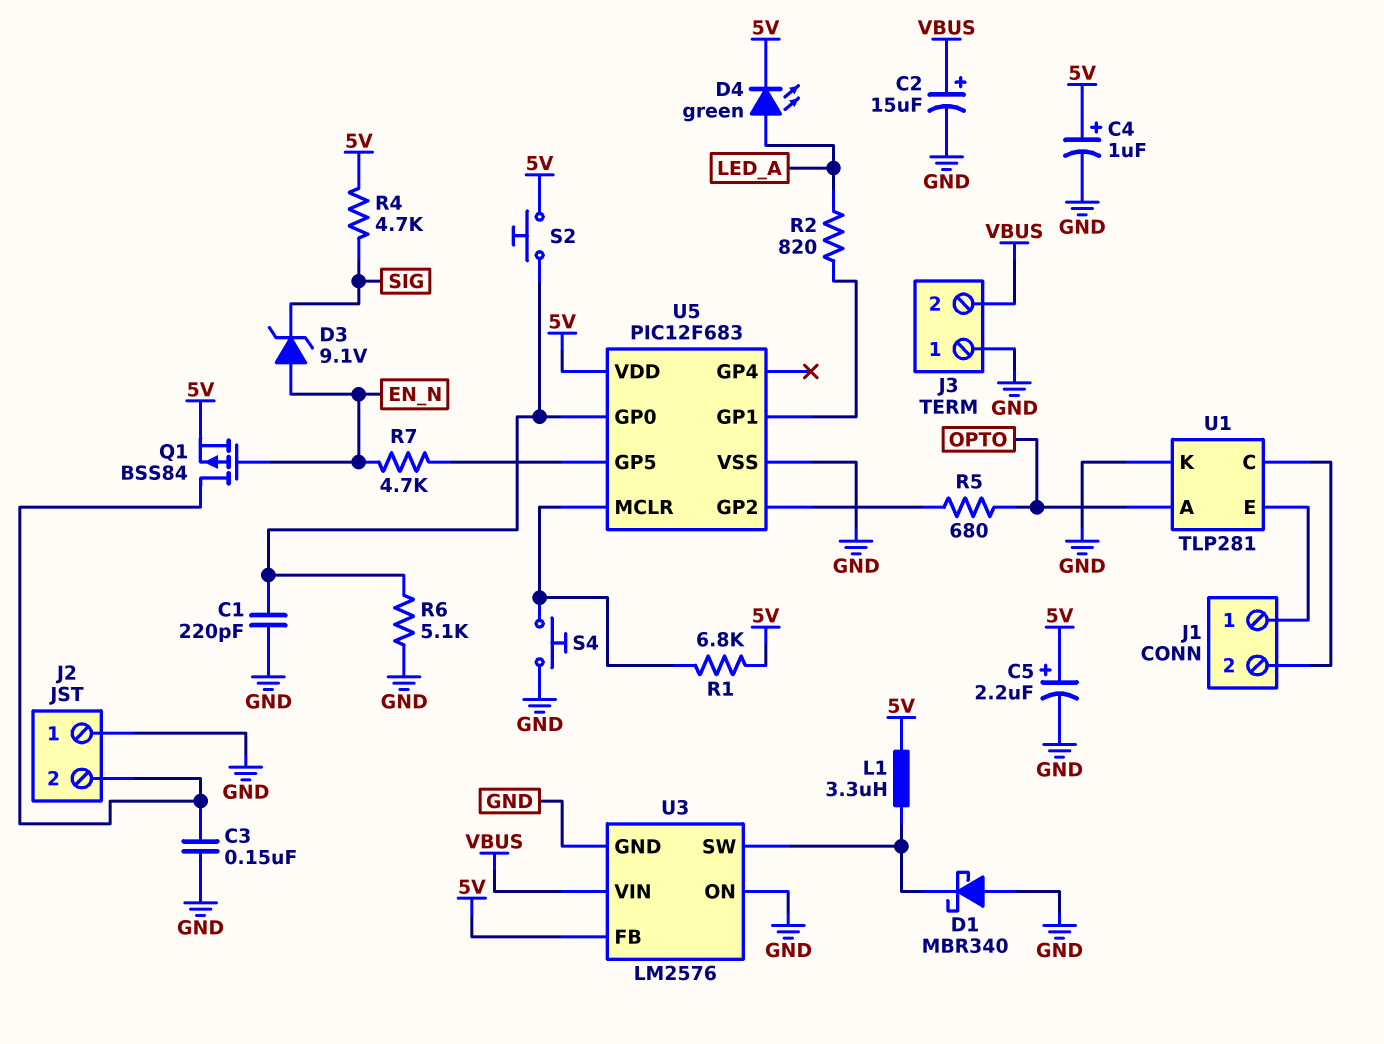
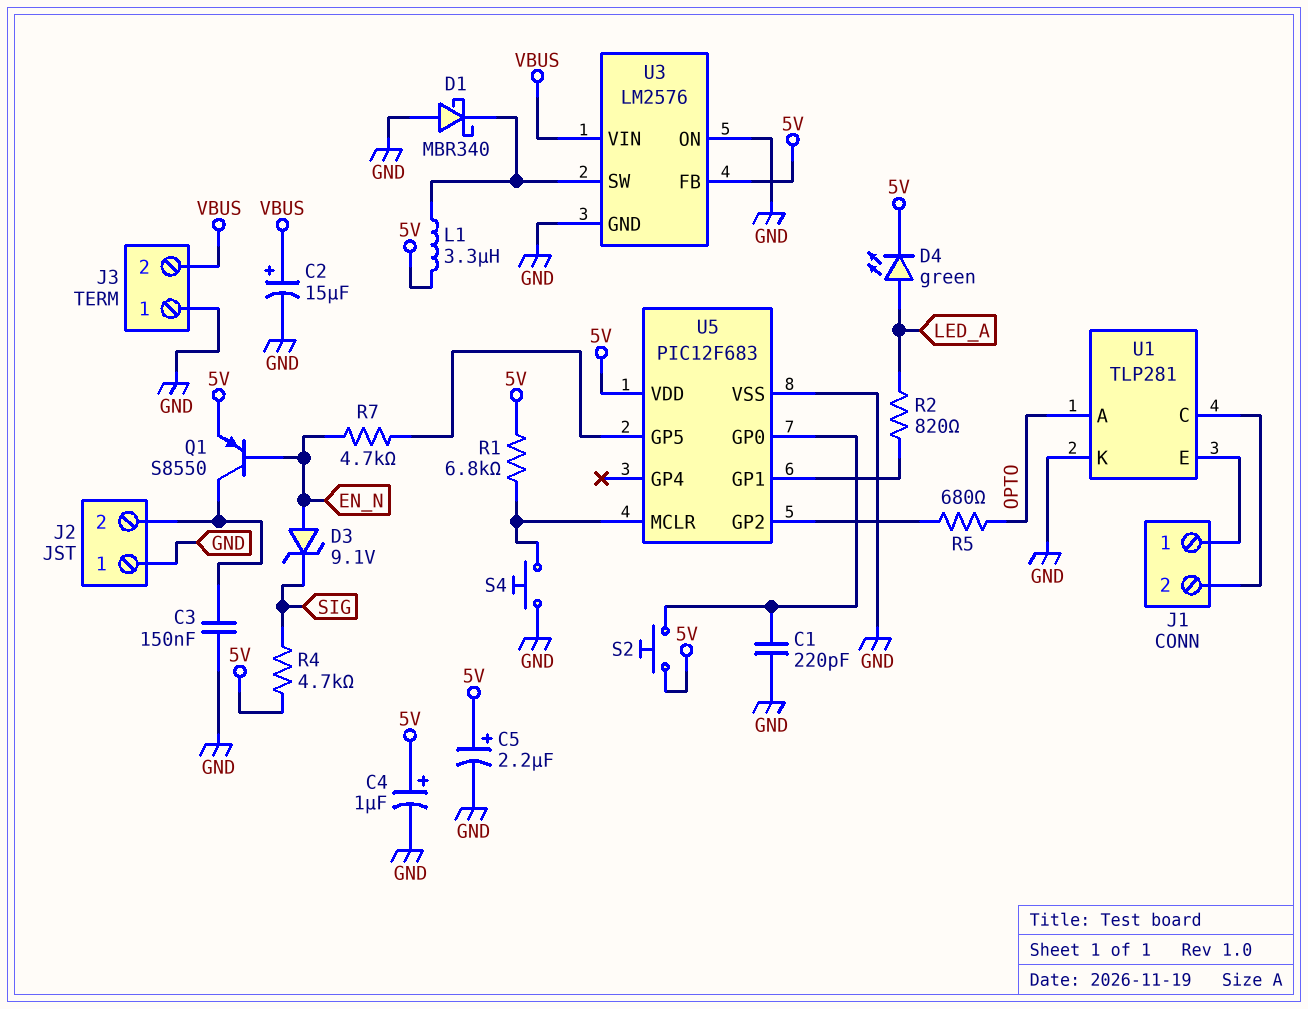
Q1: PMOS BSS84 (G EN_N, D J2/2, S 5V) -> PNP S8550 (B EN_N, C J2/2, E 5V)
R6: 5.1k (GND, U5/GP0) -> none

